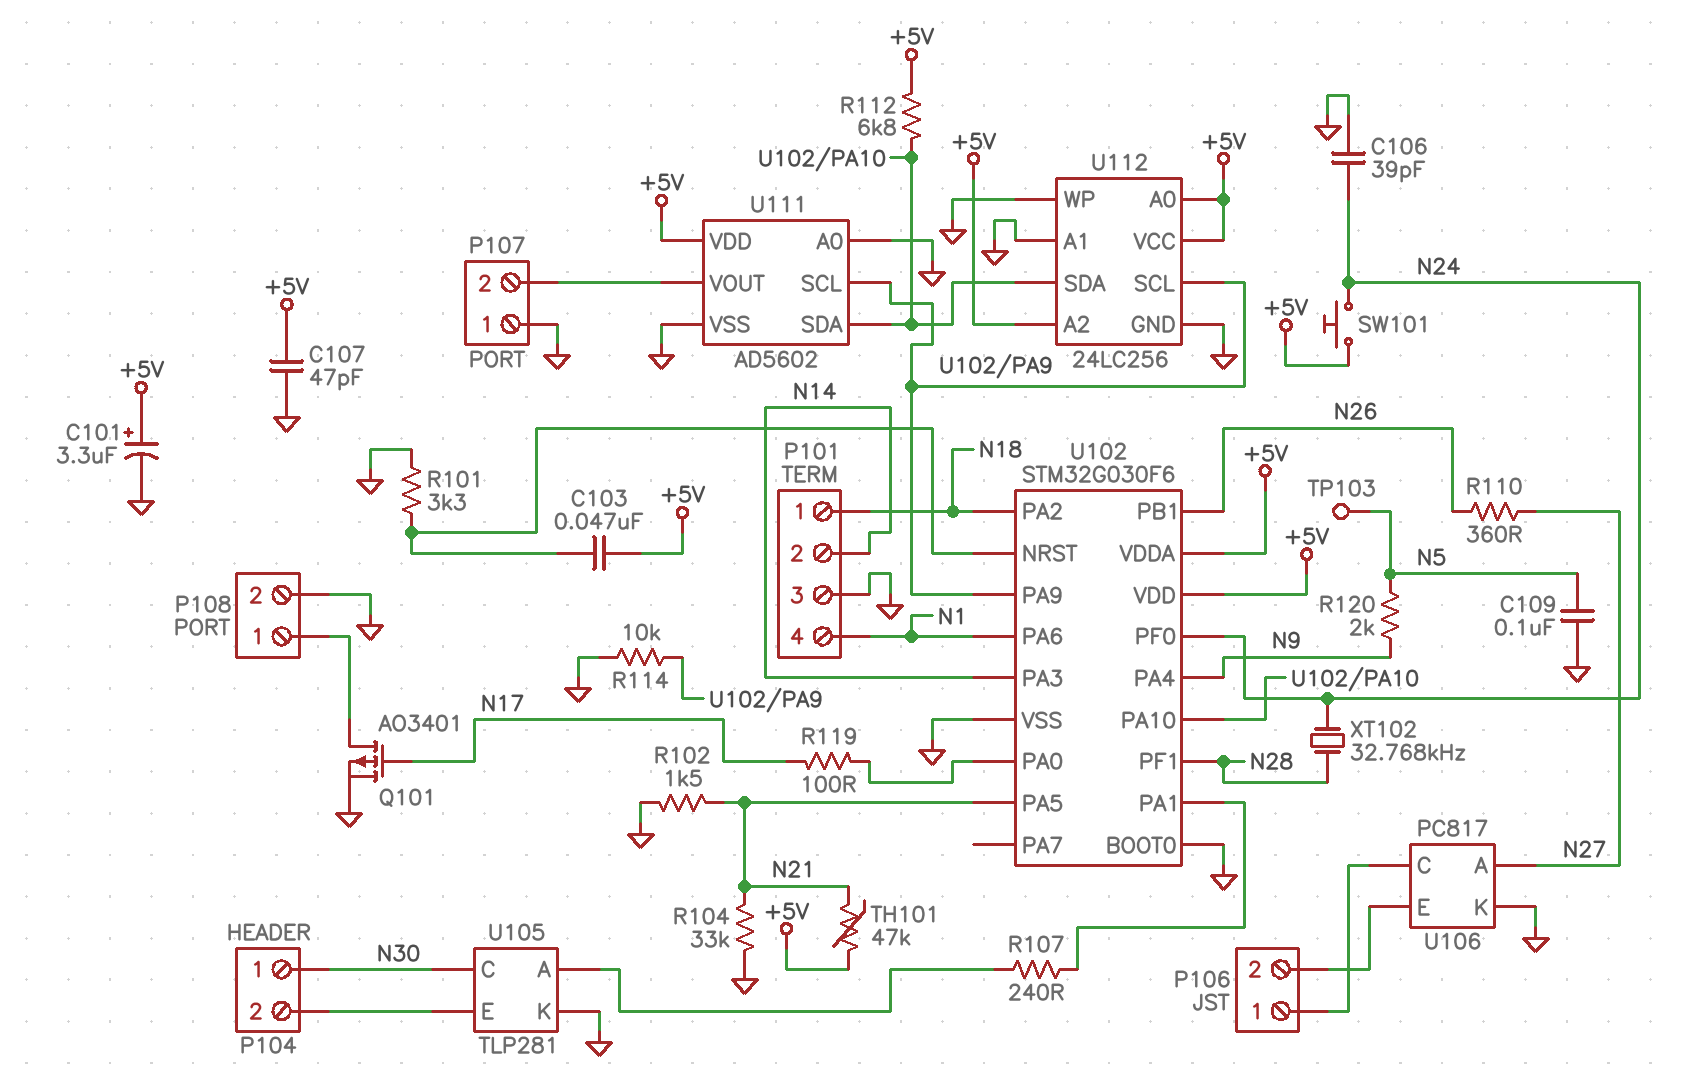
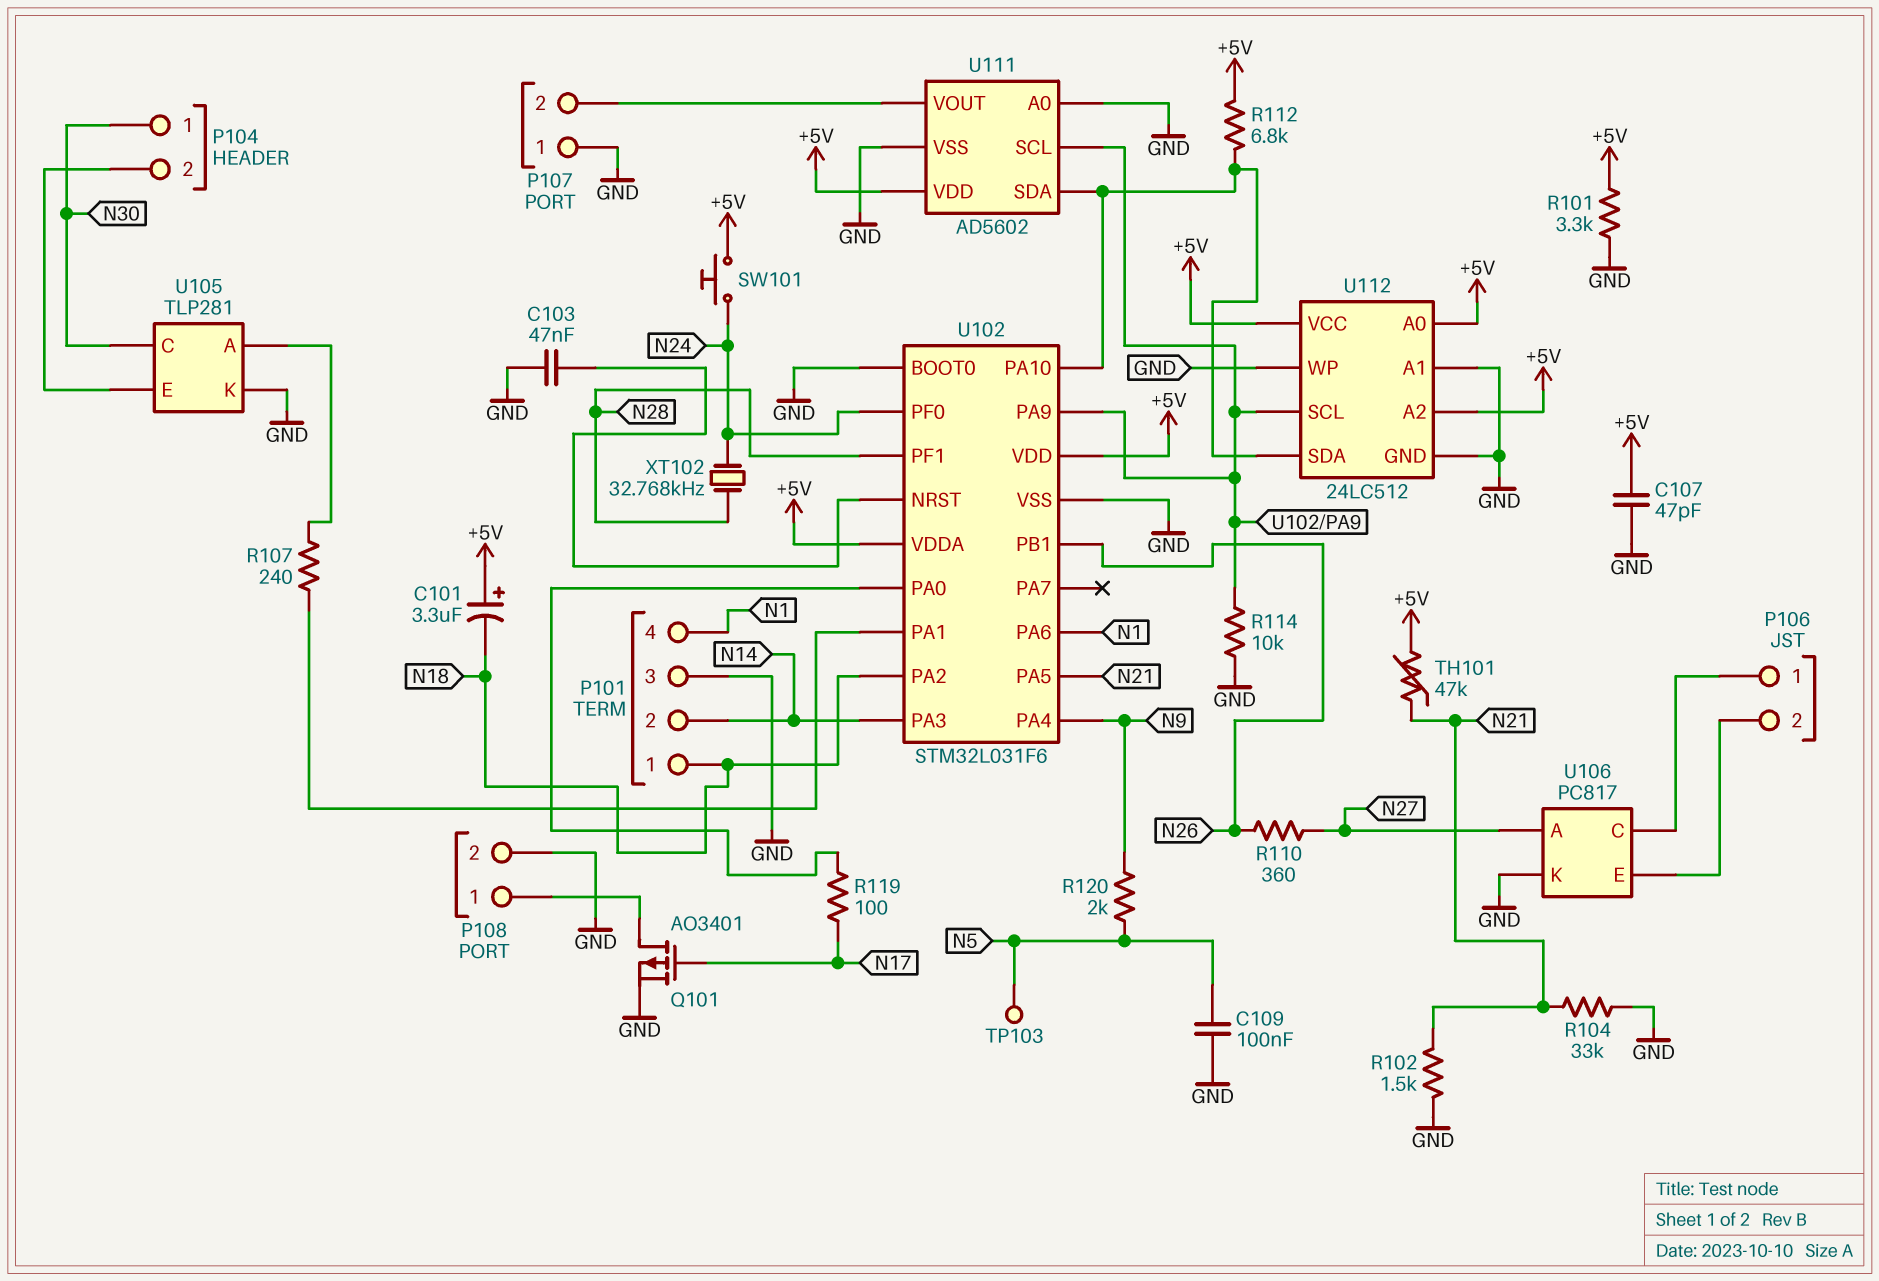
C101: 3.3uF (plus +5V, minus GND) -> 3.3uF (plus +5V, minus N18)
C103: 47nF (+5V, U102/NRST) -> 47nF (GND, U102/NRST)
C106: 39pF (GND, N24) -> none
R101: 3.3k (GND, U102/NRST) -> 3.3k (+5V, GND)
U102: STM32G030F6 -> STM32L031F6
U112: 24LC256 -> 24LC512

